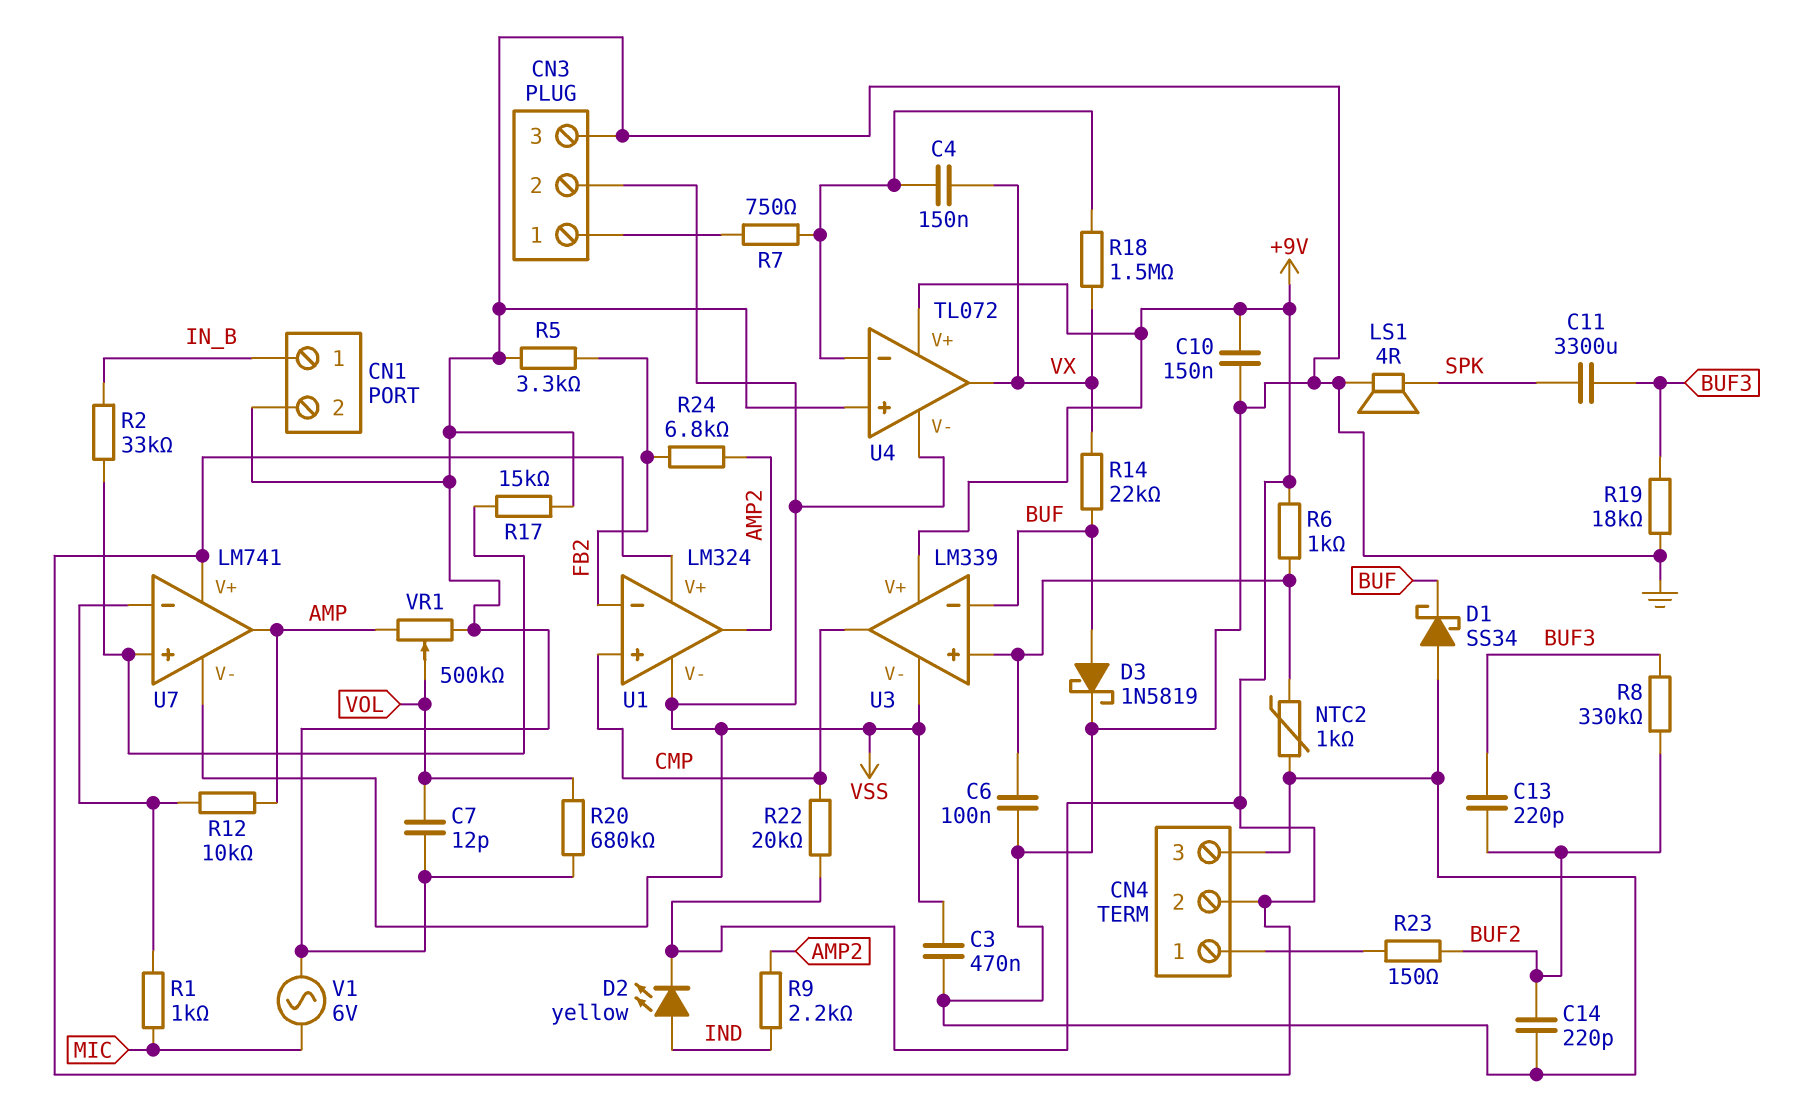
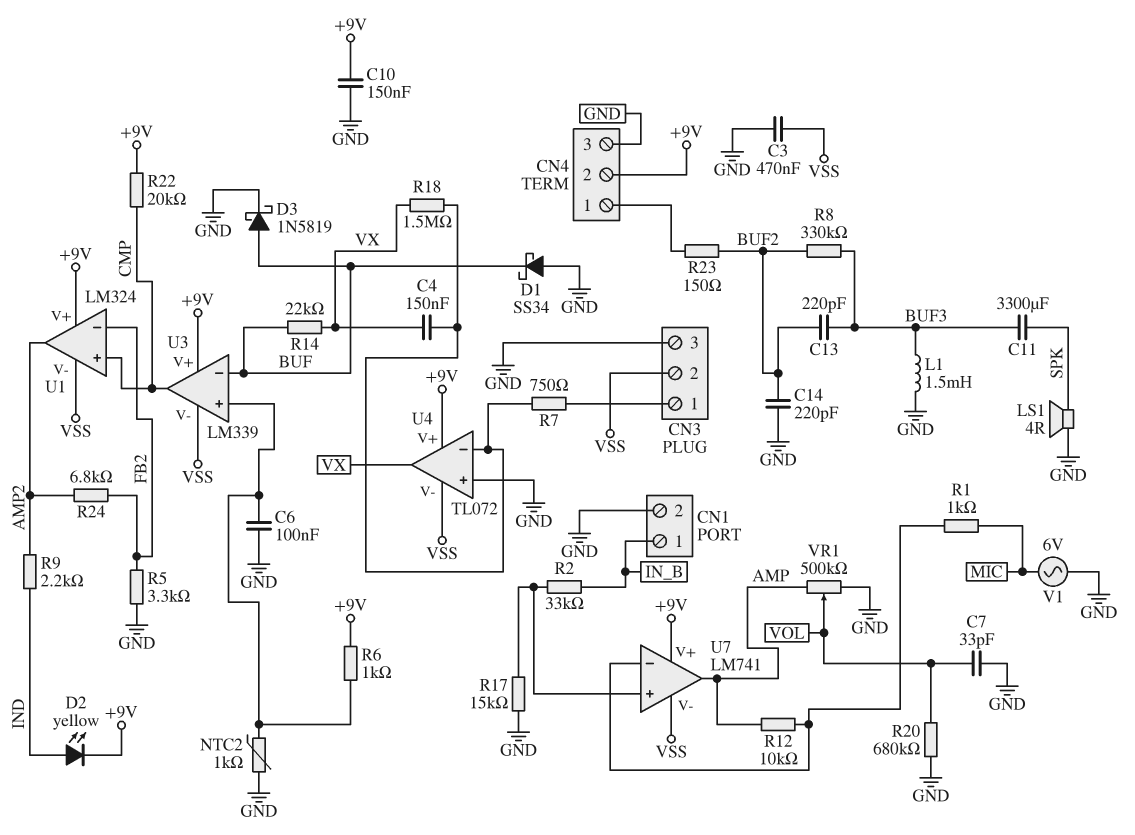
C7: 12pF (GND, VOL) -> 33pF (GND, VOL)
L1: none -> 1.5mH (BUF3, GND)
R19: 18k (BUF3, GND) -> none

